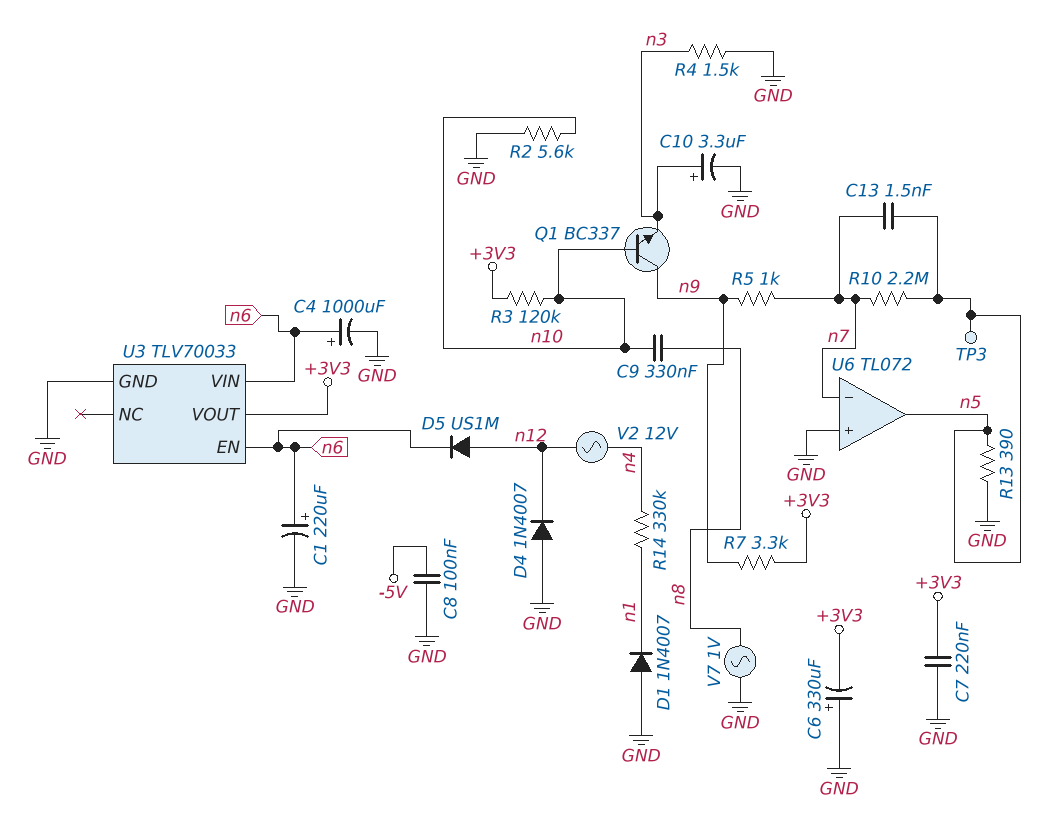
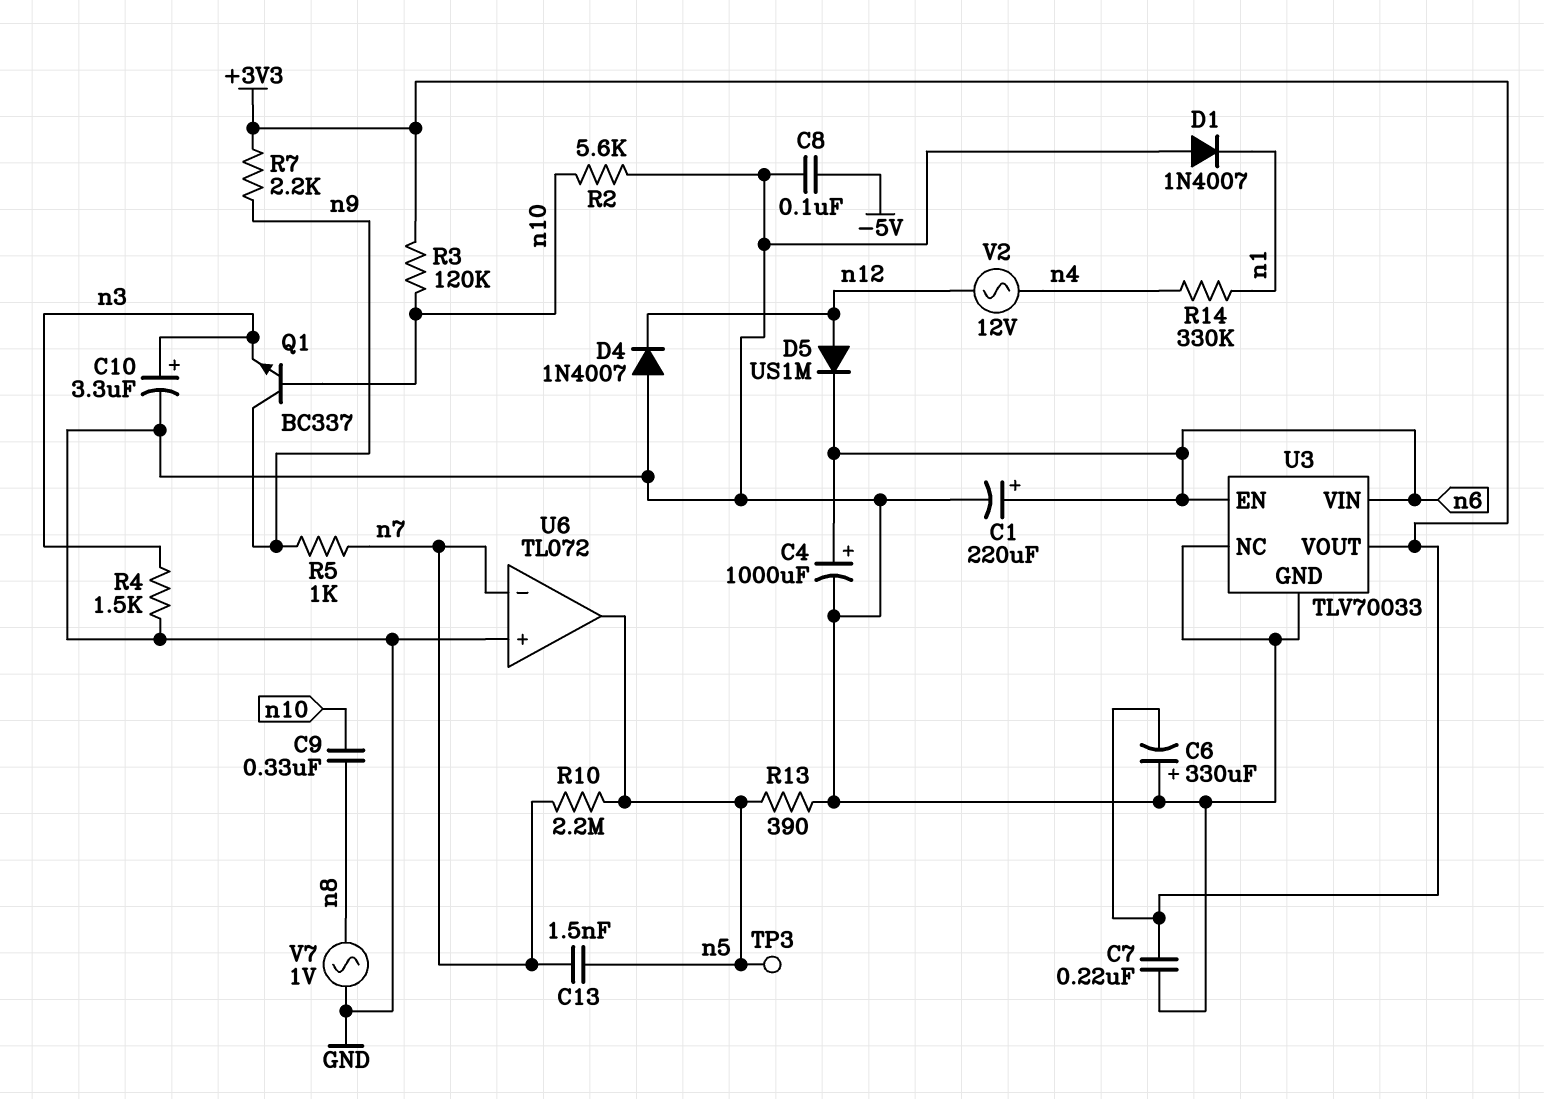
R7: 3.3k (+3V3, n9) -> 2.2k (+3V3, n9)
U3 pin NC: none -> GND

